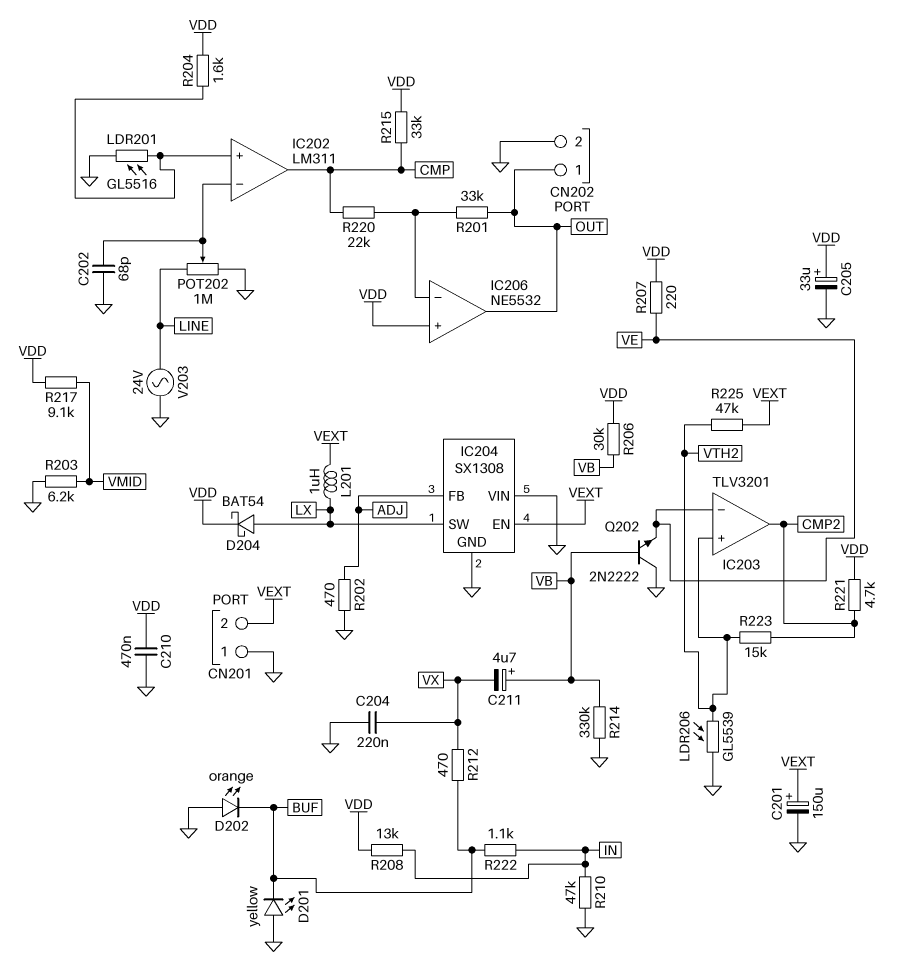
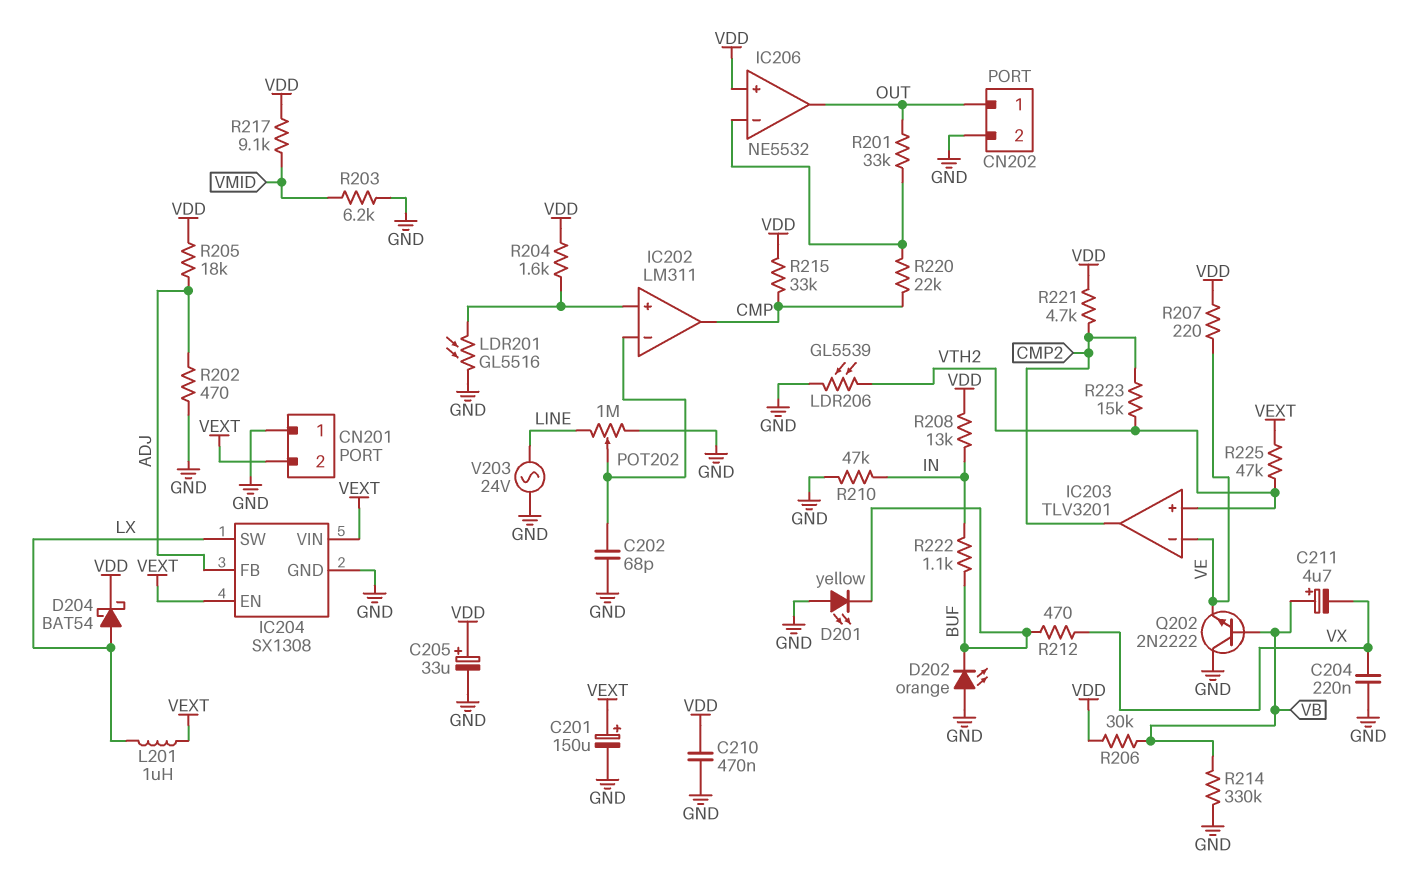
IC204 pin VIN: GND -> VEXT
R205: none -> 18k (ADJ, VDD)

